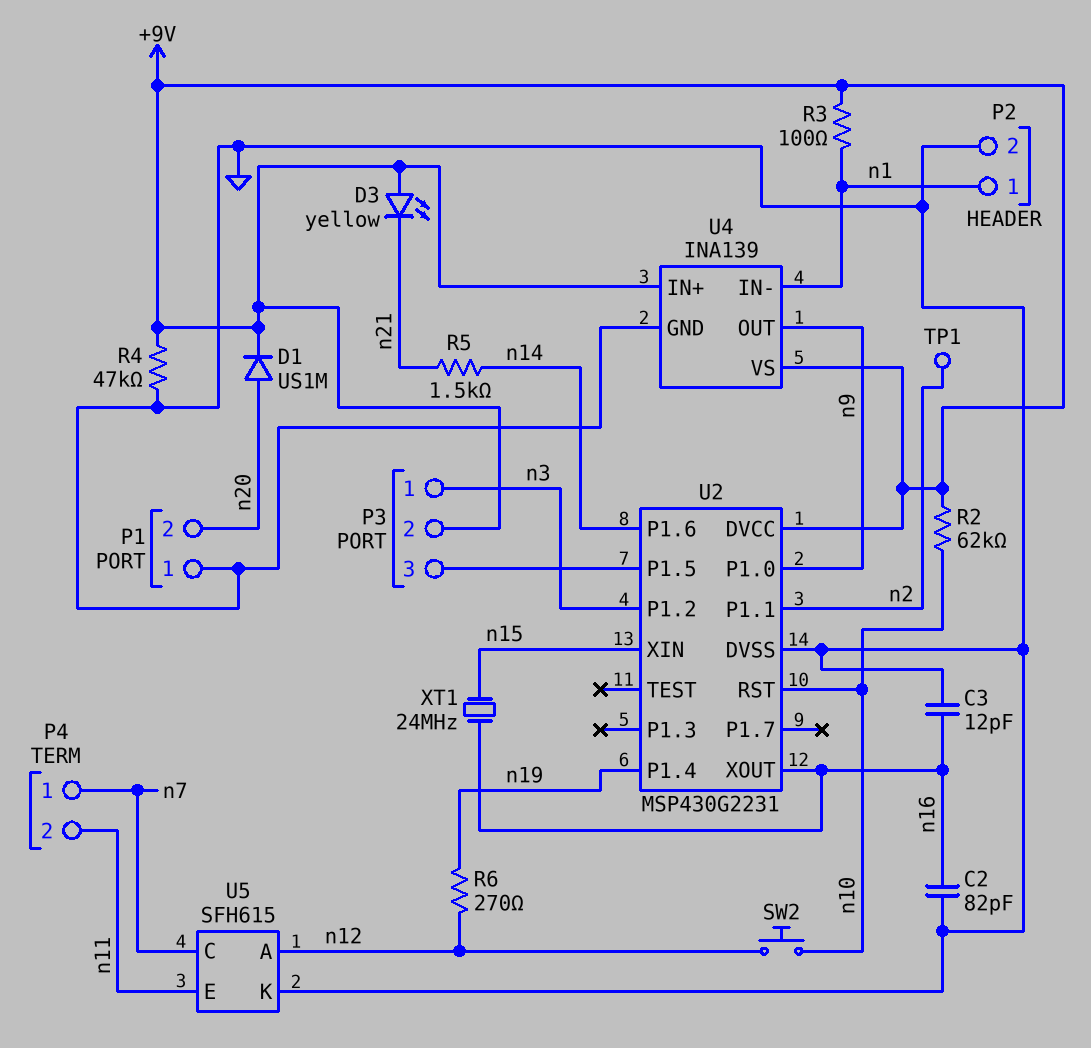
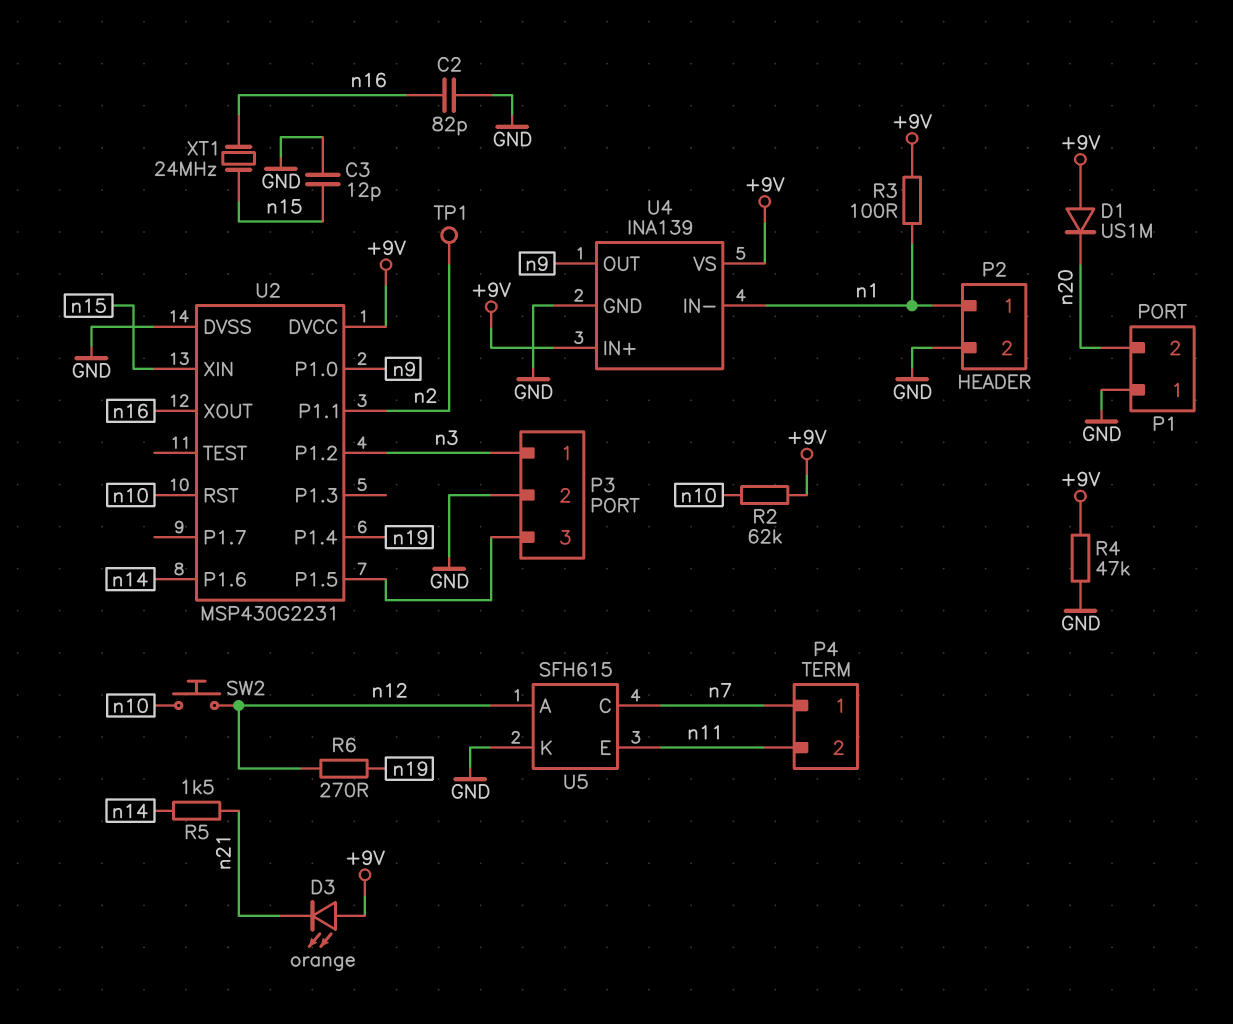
C3: 12pF (GND, n16) -> 12pF (GND, n15)
D1: diode US1M (A n20, K +9V) -> diode US1M (A +9V, K n20)
D3: LED yellow (A +9V, K n21) -> LED orange (A +9V, K n21)
P3 pin 2: +9V -> GND

